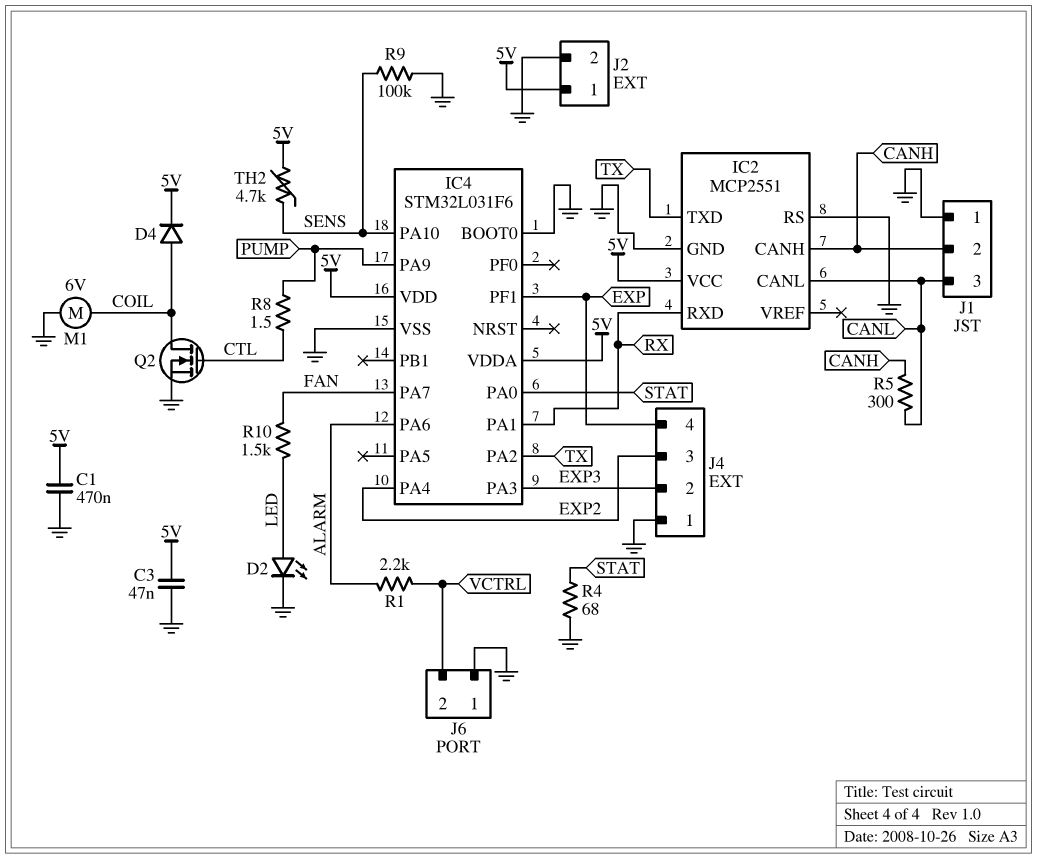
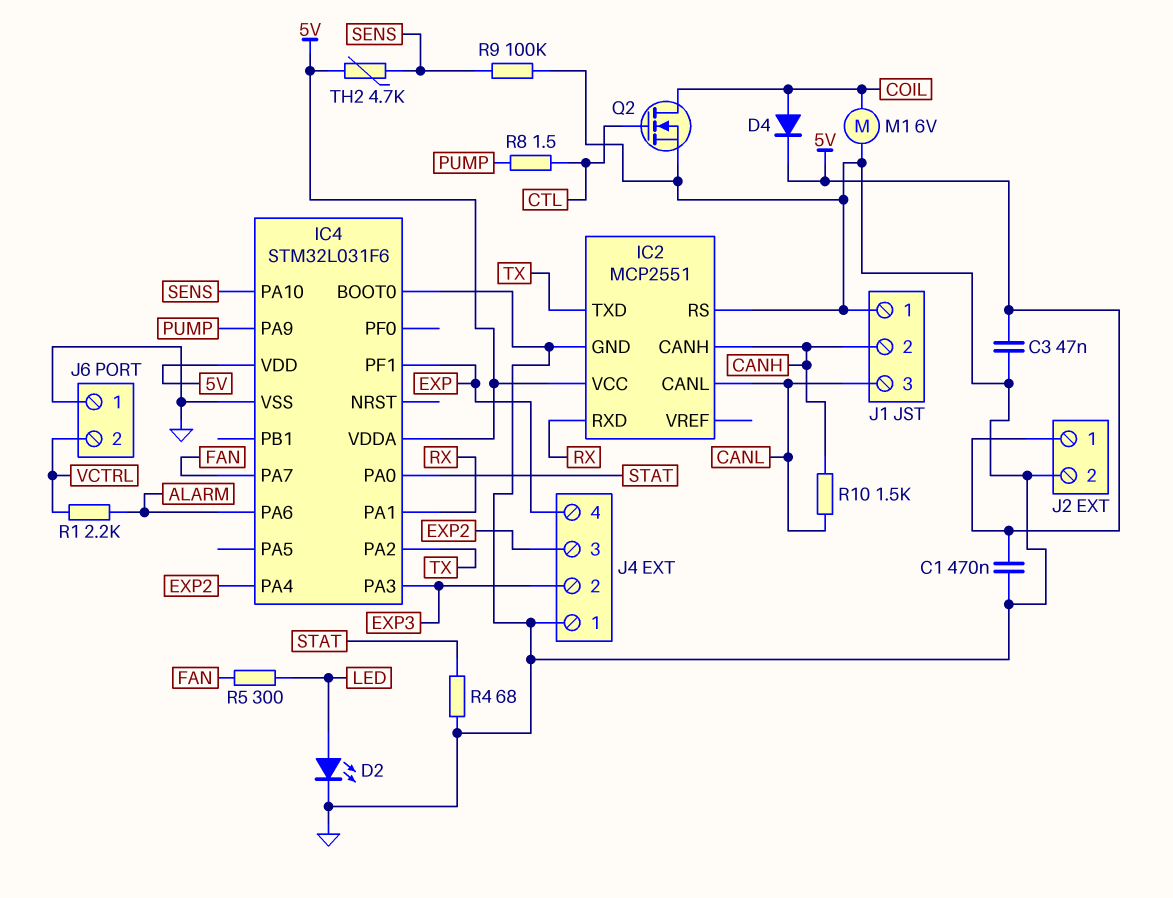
R5: 300 (CANH, CANL) -> 300 (FAN, LED)
R10: 1.5k (FAN, LED) -> 1.5k (CANH, CANL)

